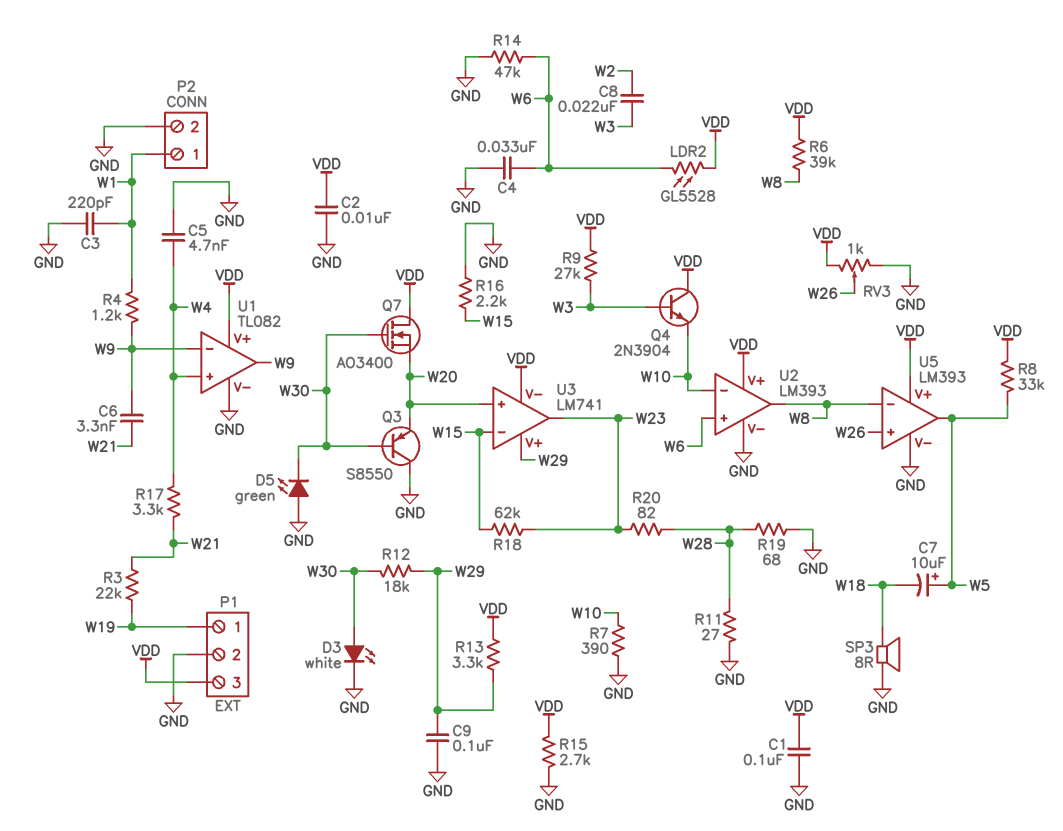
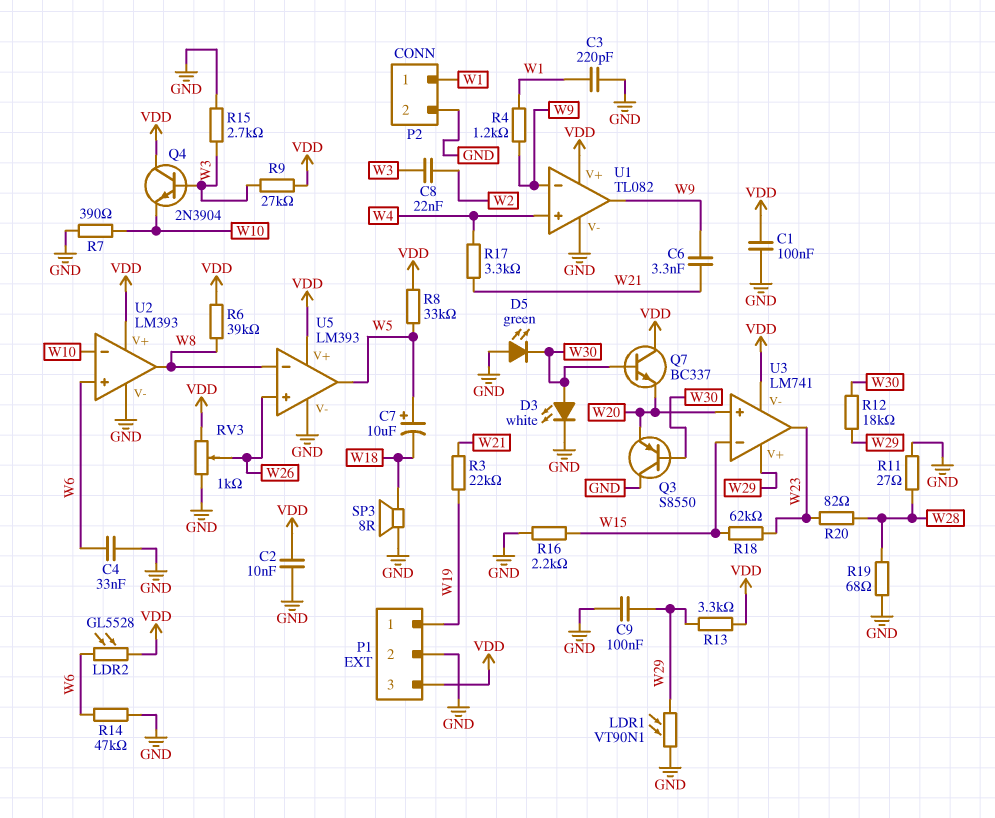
C5: 4.7nF (GND, W4) -> none
LDR1: none -> VT90N1 (GND, W29)
Q7: NMOS AO3400 (G W30, D VDD, S W20) -> NPN BC337 (B W30, C VDD, E W20)
R15: 2.7k (GND, VDD) -> 2.7k (GND, W3)

